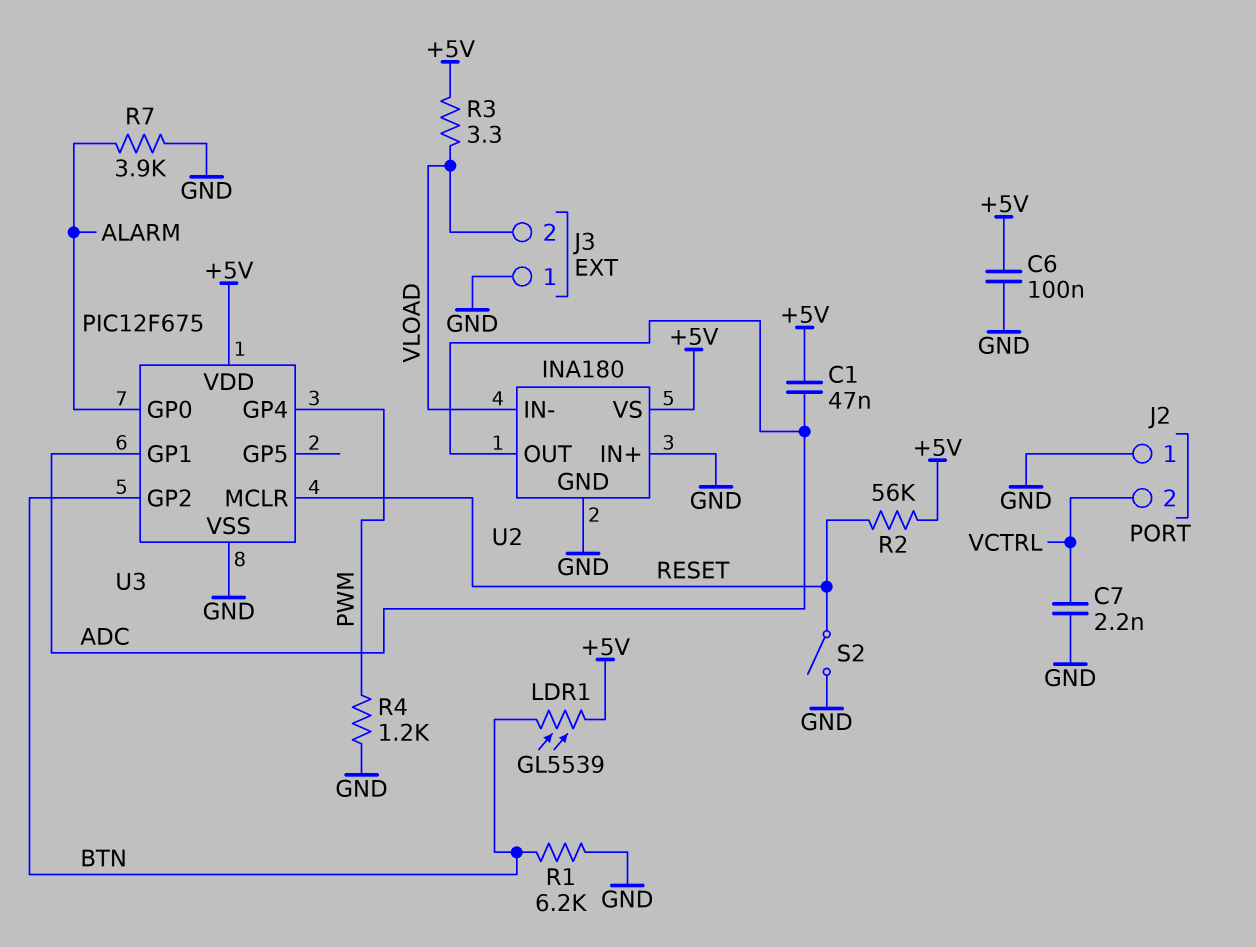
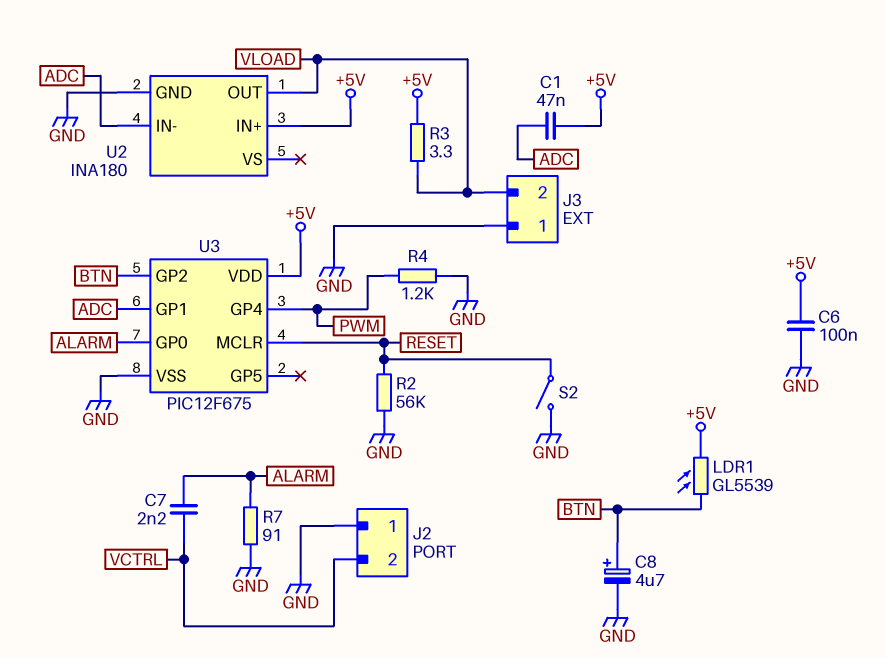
C7: 2.2nF (GND, VCTRL) -> 2.2nF (ALARM, VCTRL)
C8: none -> 4.7uF (plus BTN, minus GND)
R1: 6.2k (BTN, GND) -> none
R2: 56k (+5V, RESET) -> 56k (GND, RESET)
R7: 3.9k (ALARM, GND) -> 91 (ALARM, GND)
U2 pin IN+: GND -> +5V
U2 pin IN-: VLOAD -> ADC
U2 pin OUT: ADC -> VLOAD
U2 pin VS: +5V -> none

